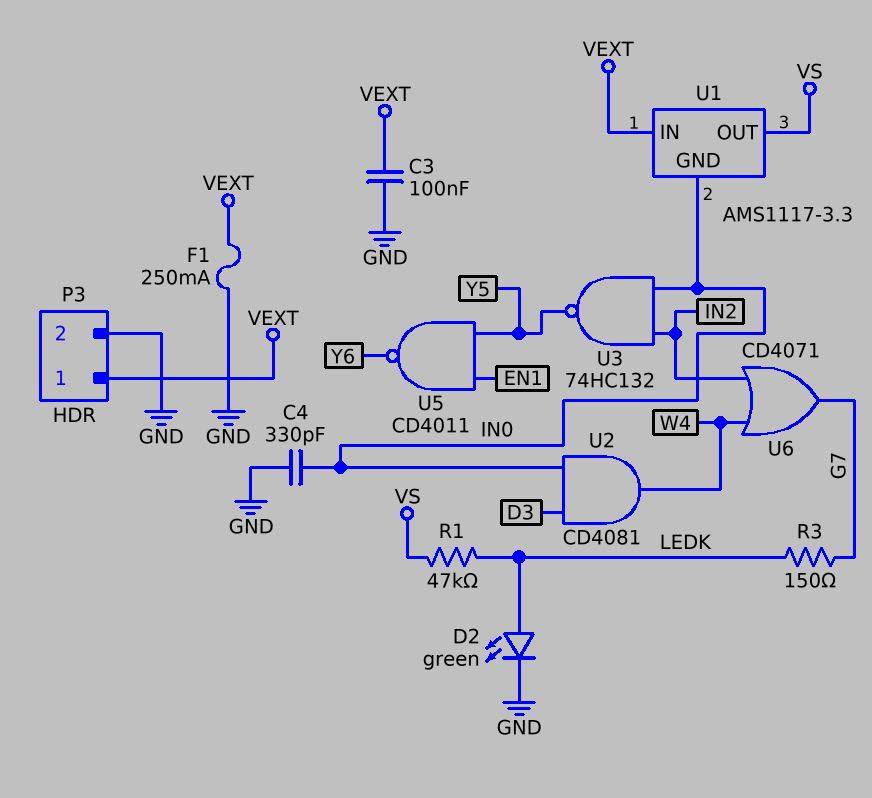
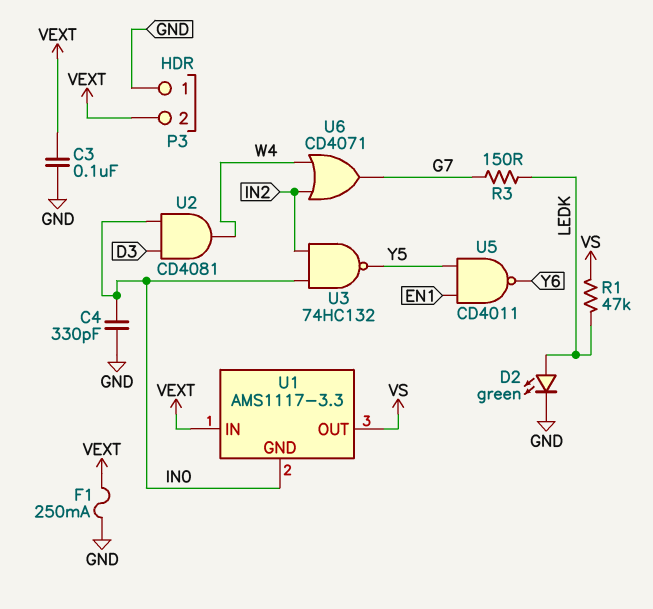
P3 pin 1: VEXT -> GND
P3 pin 2: GND -> VEXT

